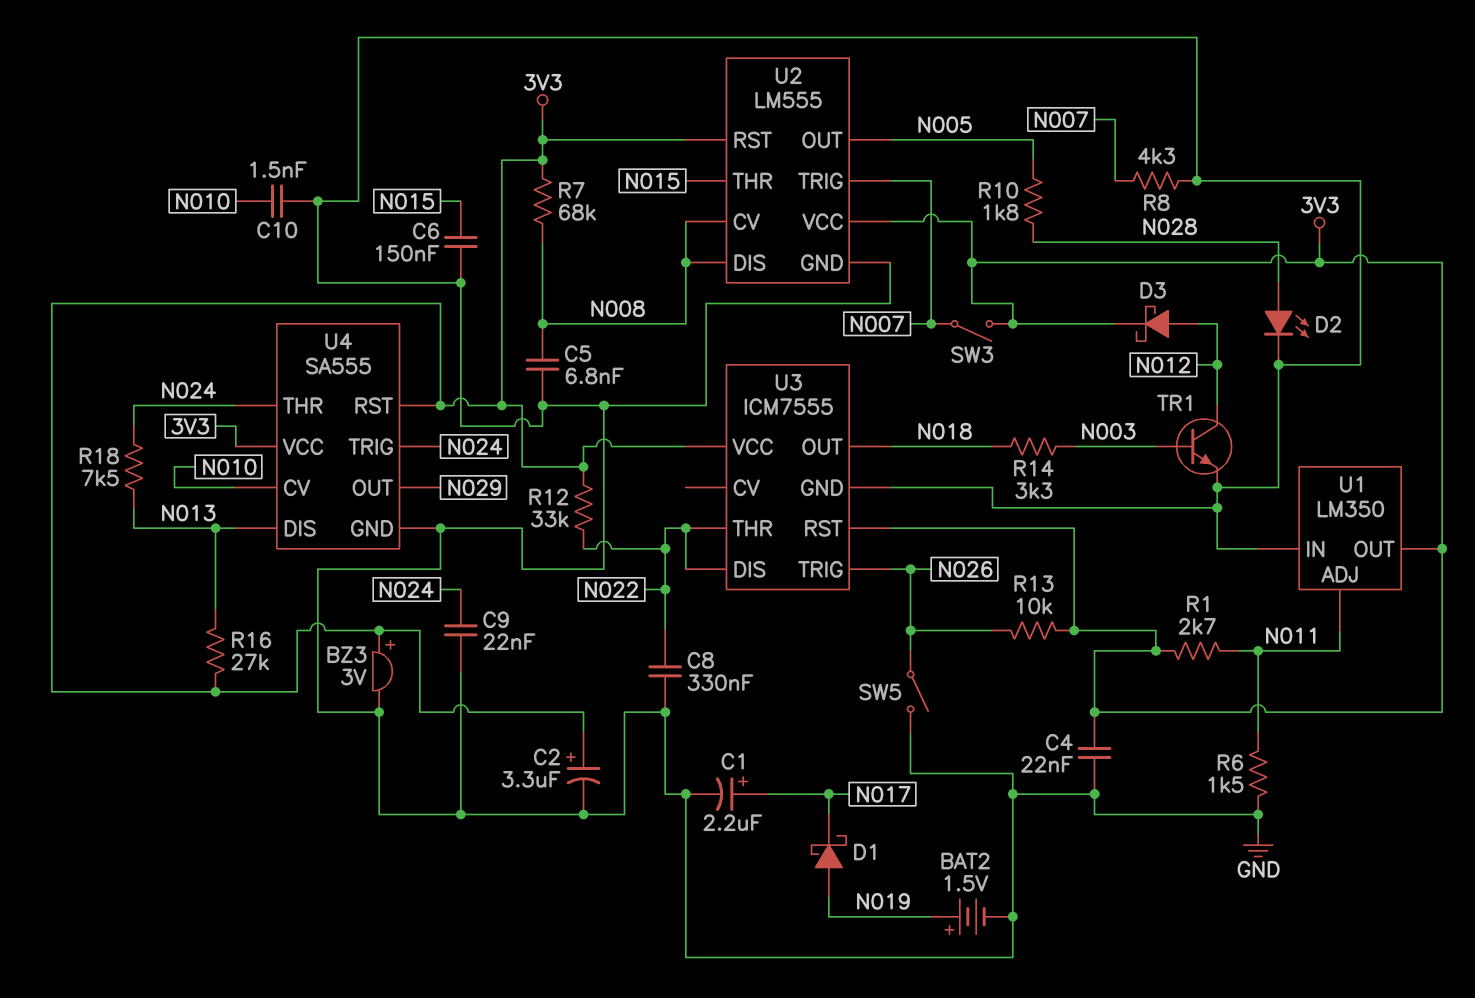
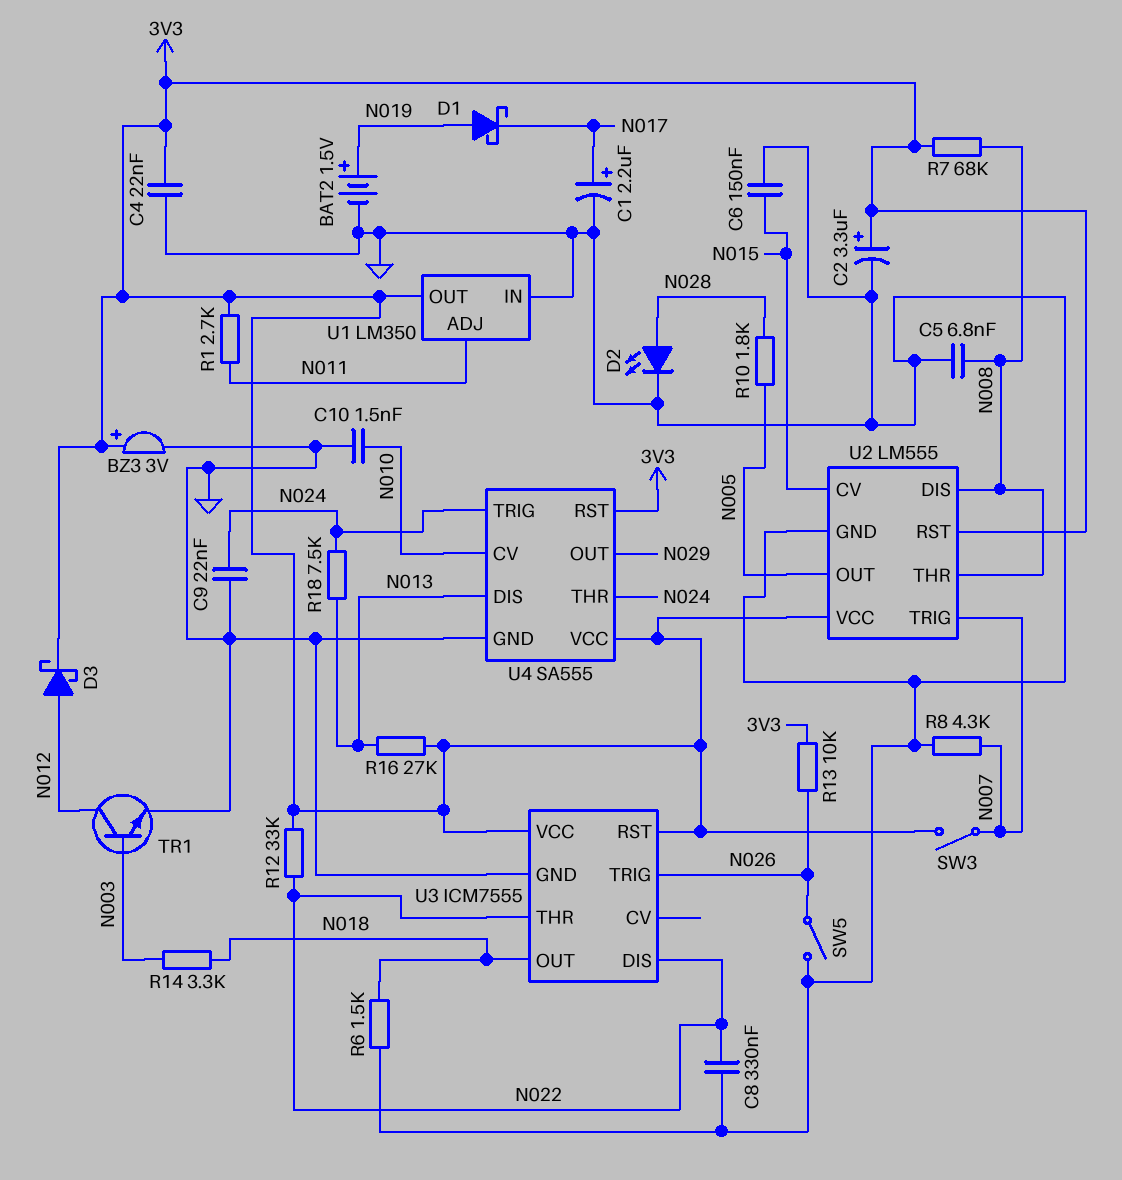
R6: 1.5k (GND, N011) -> 1.5k (GND, N018)
U2 pin CV: N008 -> N015
U2 pin THR: N015 -> N008

